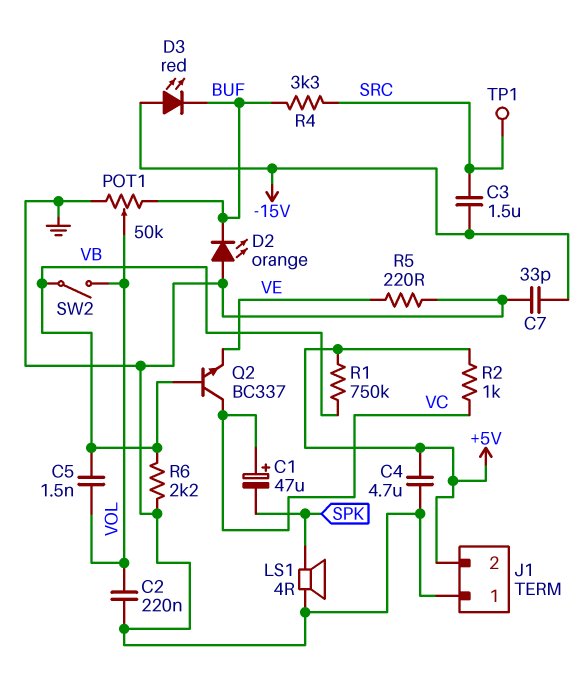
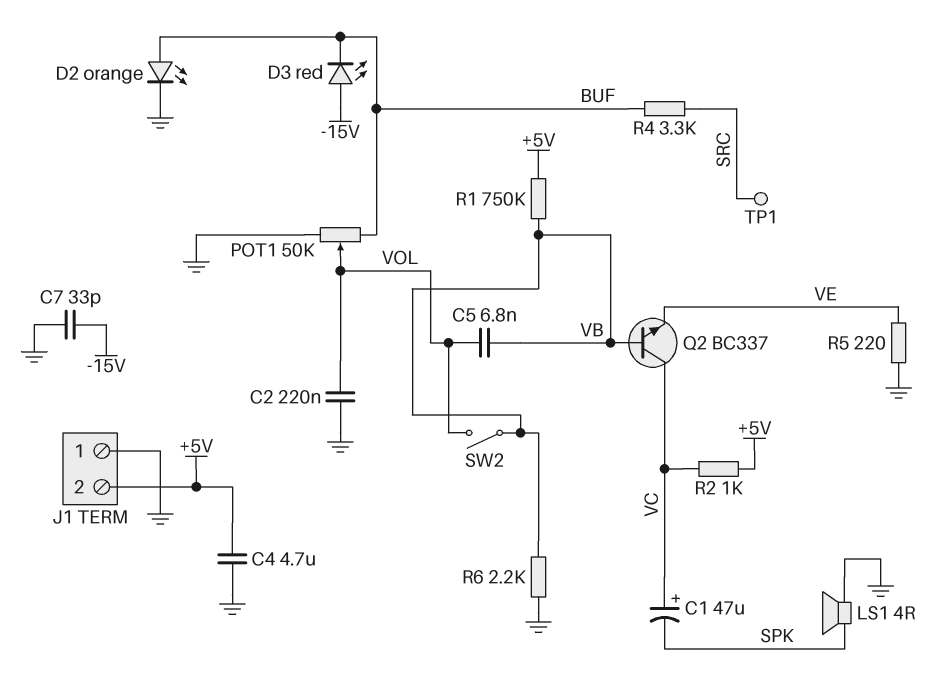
C3: 1.5uF (-15V, SRC) -> none
C5: 1.5nF (VB, VOL) -> 6.8nF (VB, VOL)
D2: LED orange (A GND, K BUF) -> LED orange (A BUF, K GND)

